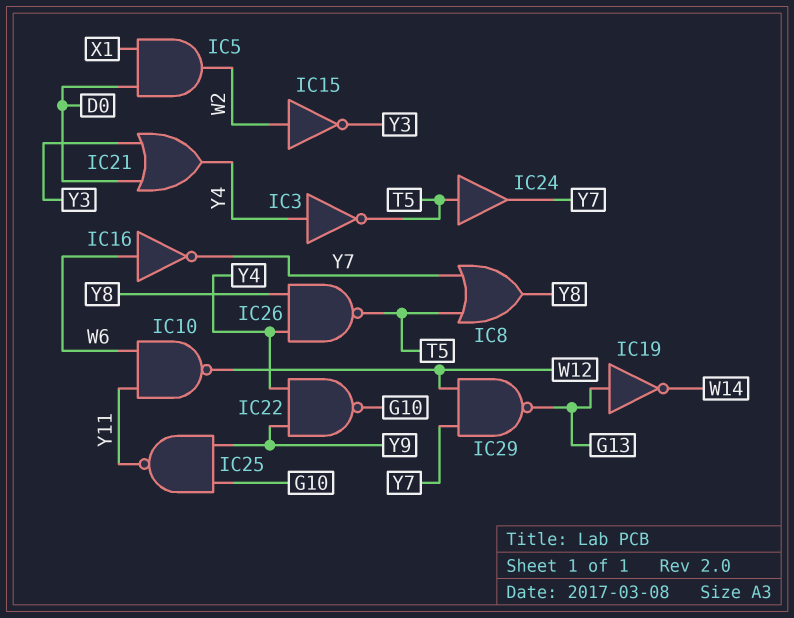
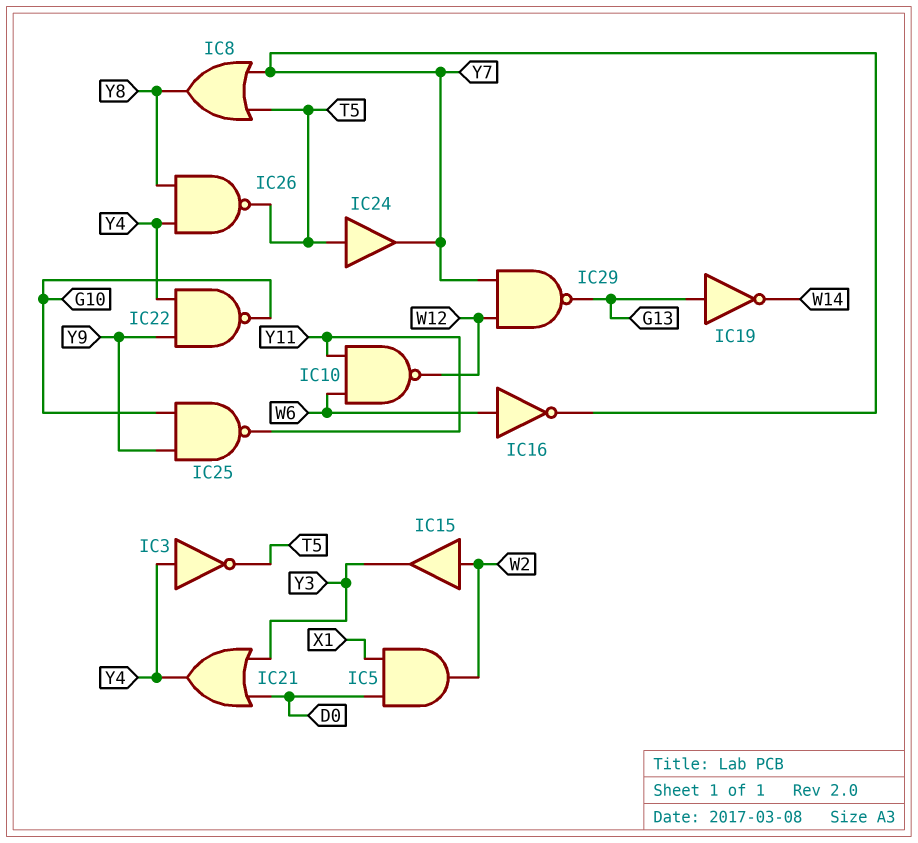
IC15: NOT (in W2, out Y3) -> buffer (in W2, out Y3)

